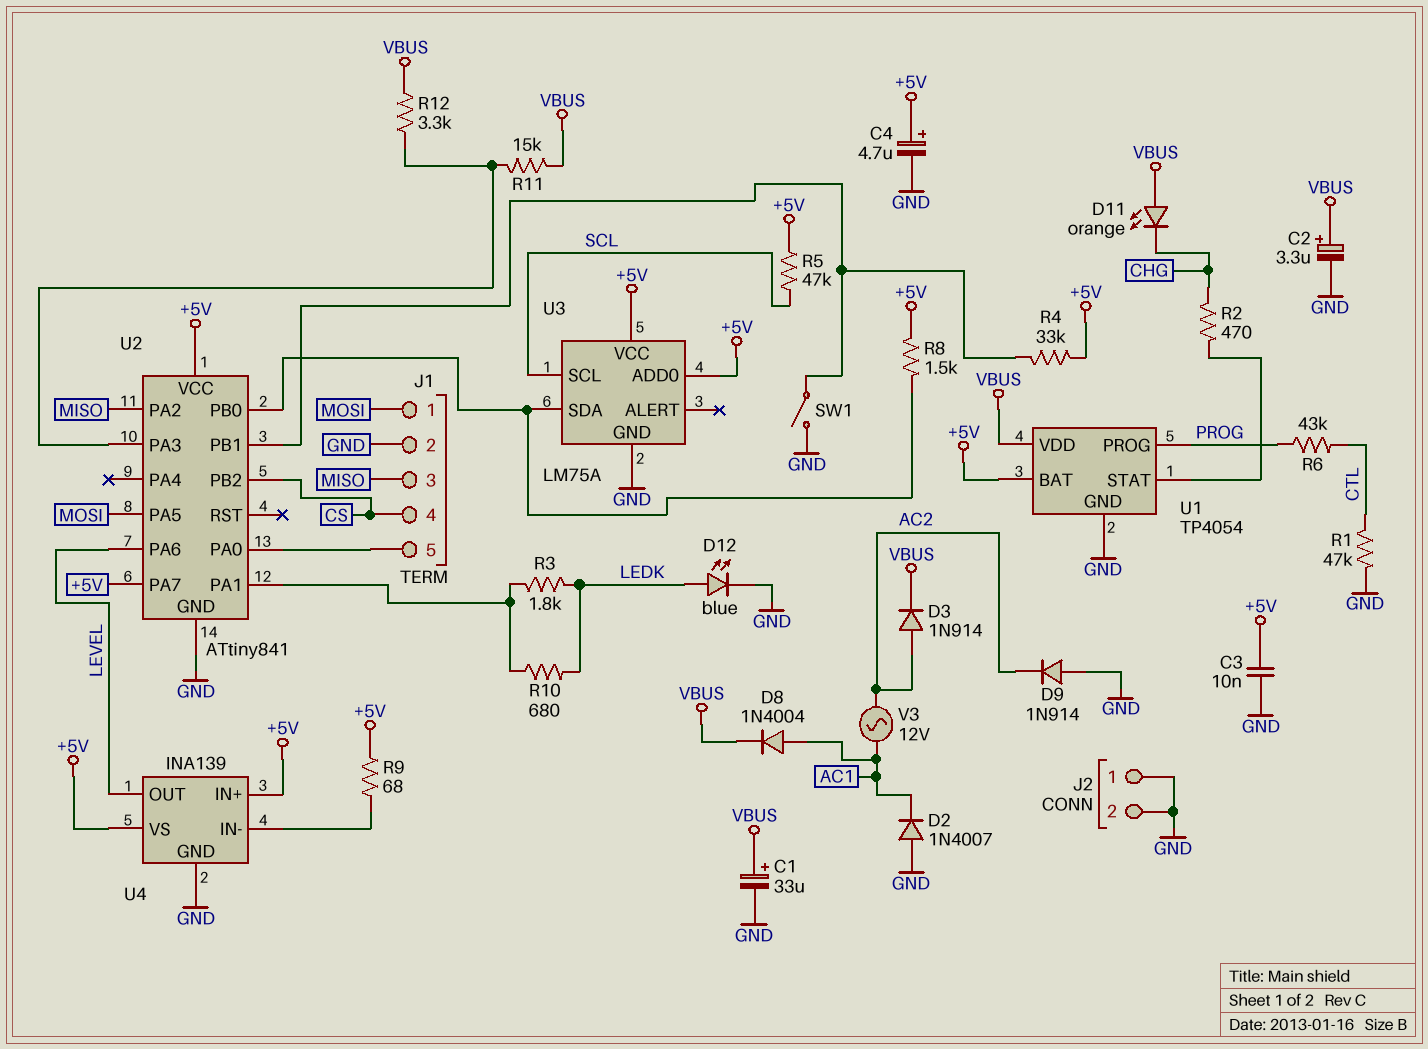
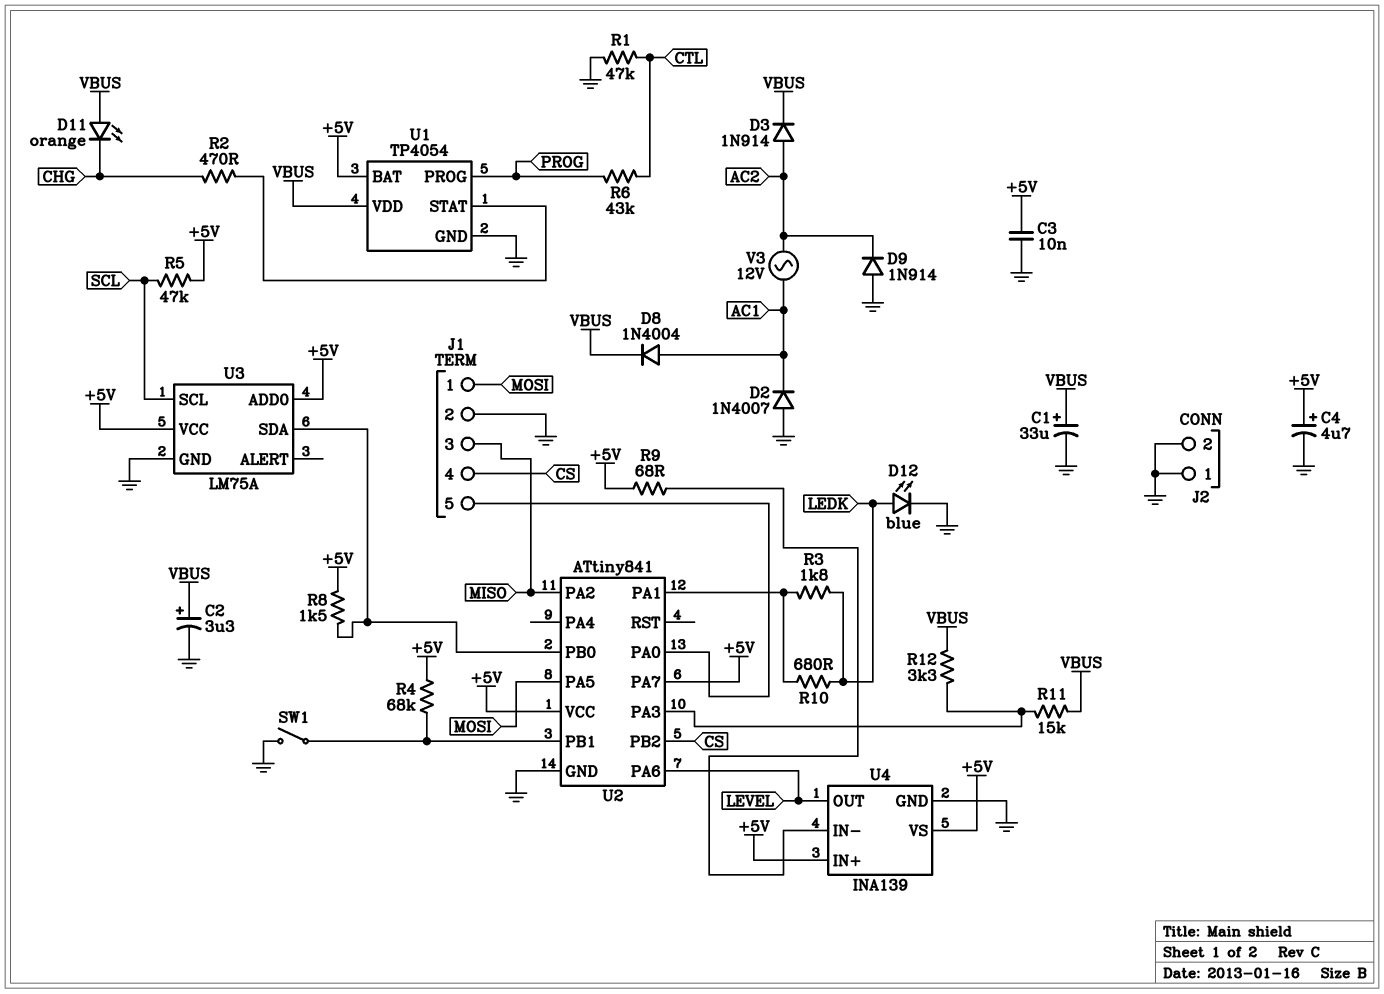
R4: 33k (+5V, U2/PB1) -> 68k (+5V, U2/PB1)

